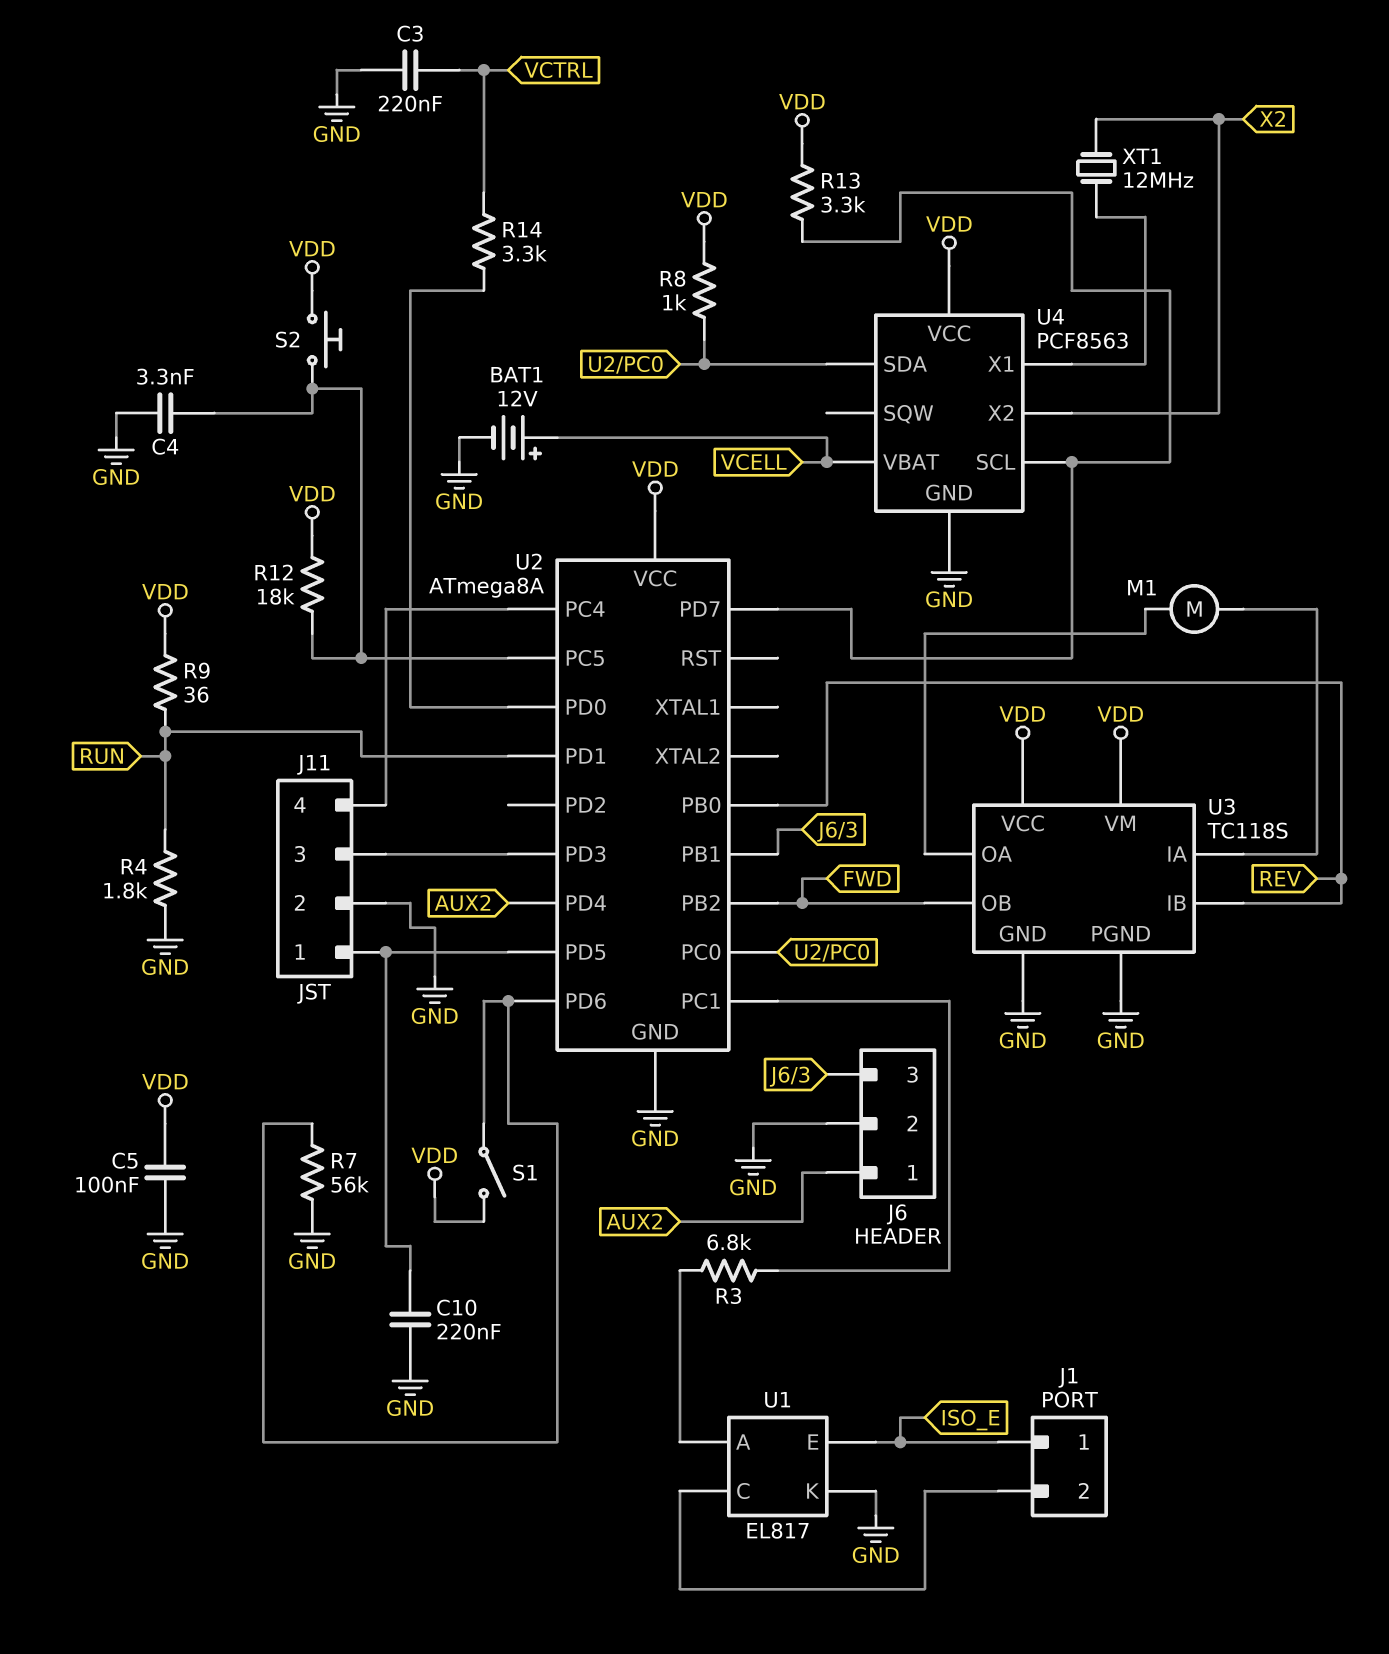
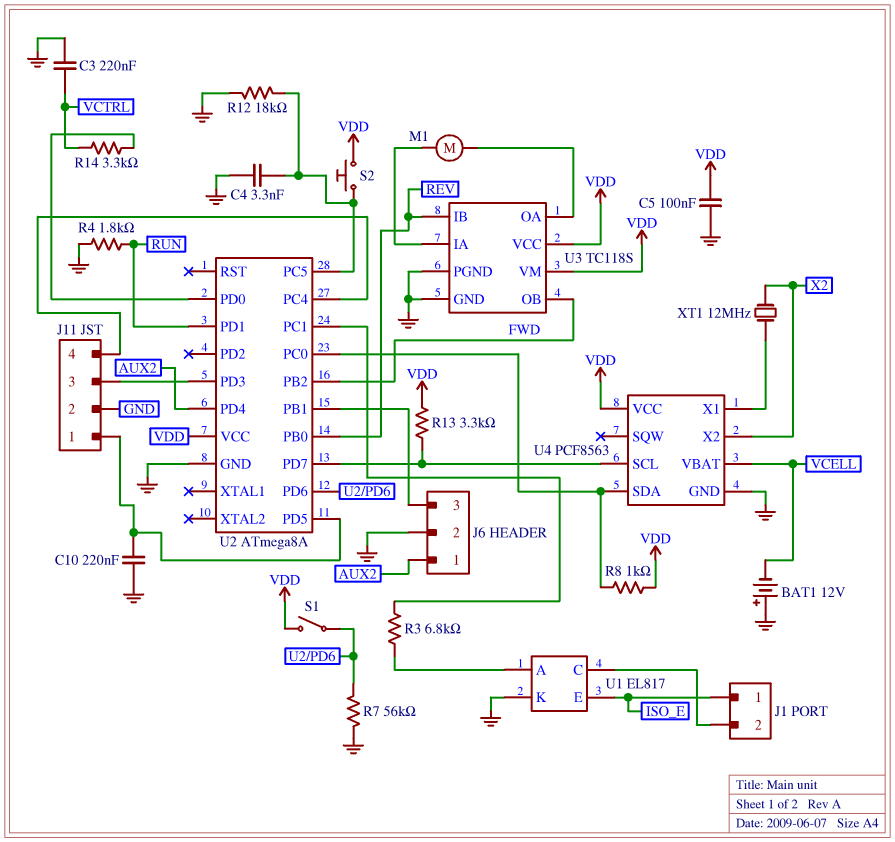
BAT1: 12V (plus VCELL, minus GND) -> 12V (plus GND, minus VCELL)
R9: 36 (RUN, VDD) -> none
R12: 18k (U2/PC5, VDD) -> 18k (GND, U2/PC5)

